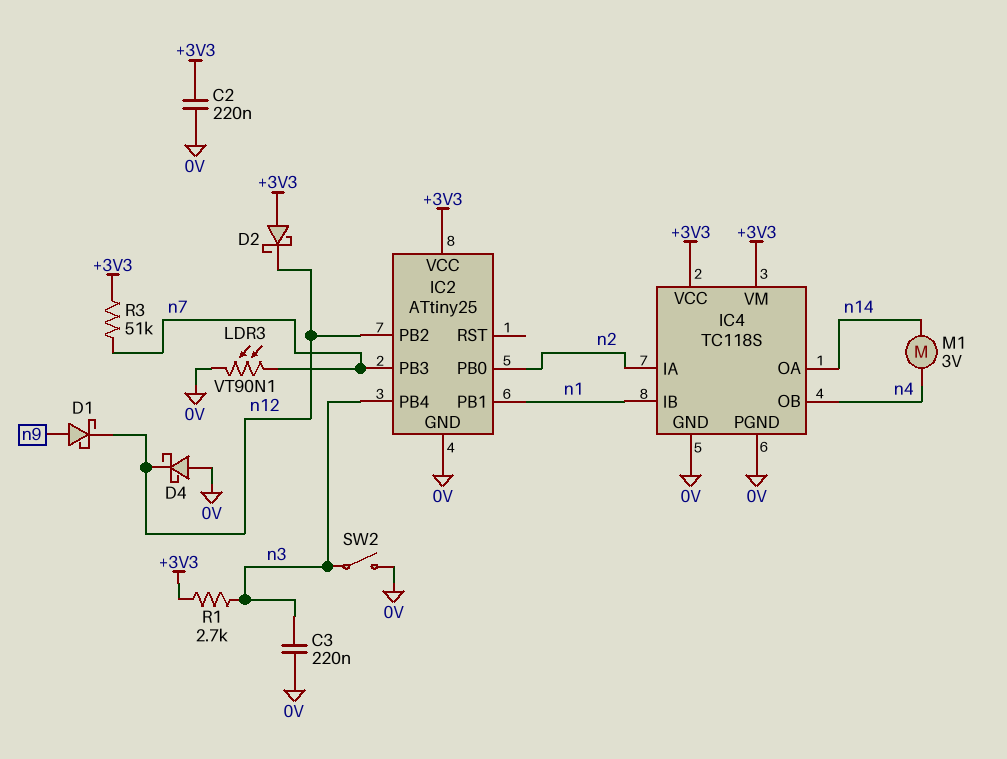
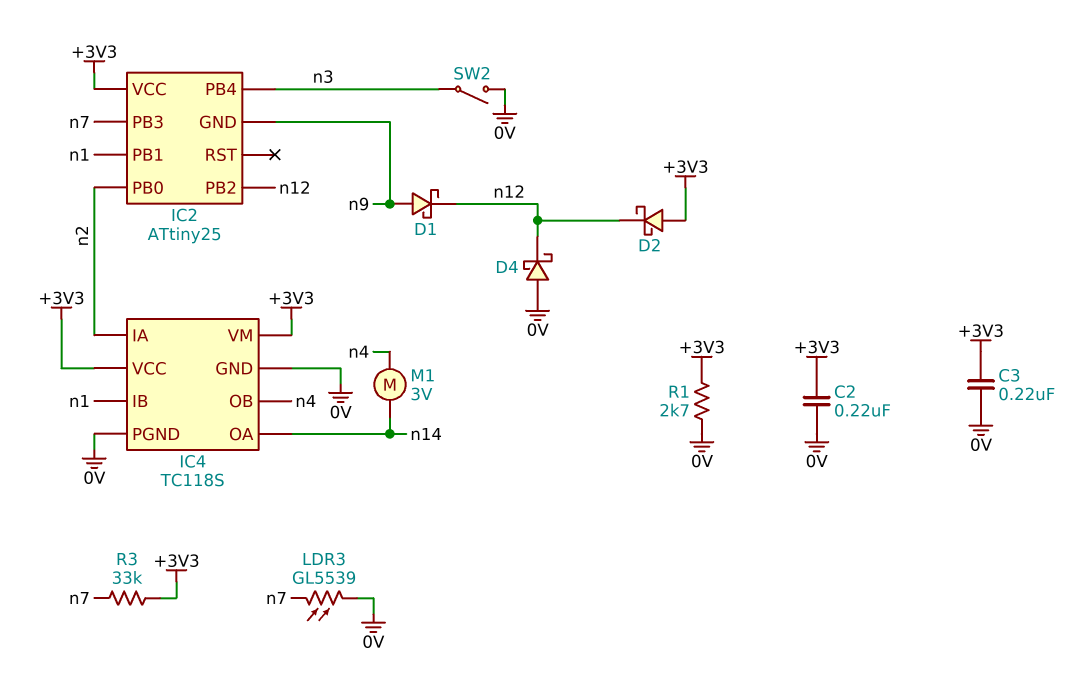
C3: 220nF (0V, n3) -> 220nF (+3V3, 0V)
IC2 pin GND: 0V -> n9
LDR3: VT90N1 (0V, n7) -> GL5539 (0V, n7)
R1: 2.7k (+3V3, n3) -> 2.7k (+3V3, 0V)
R3: 51k (+3V3, n7) -> 33k (+3V3, n7)

